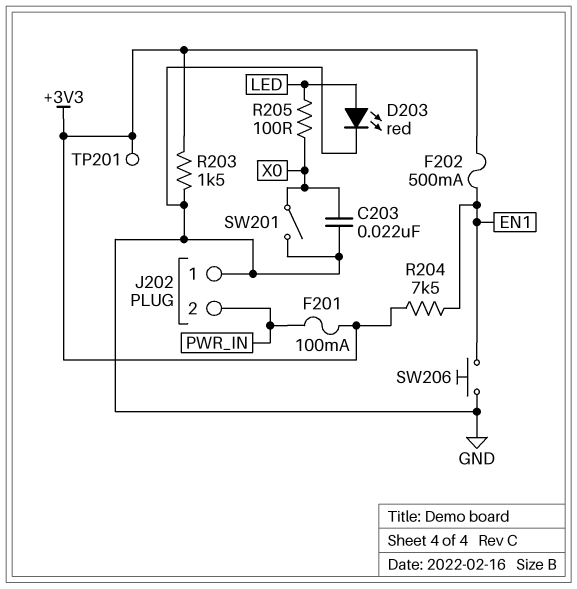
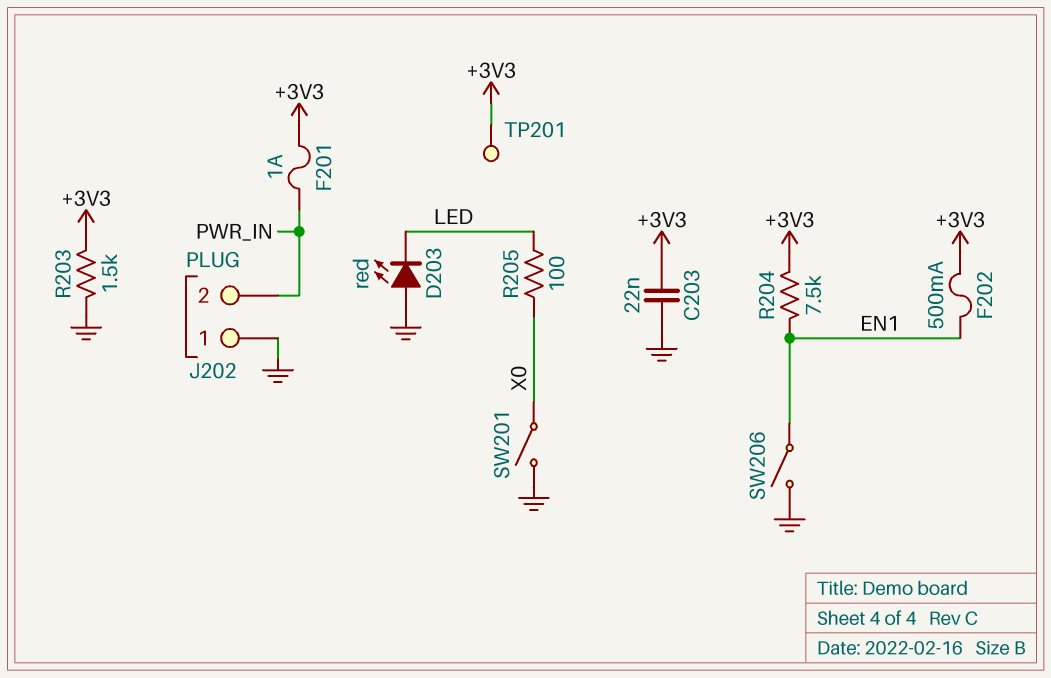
C203: 22nF (GND, X0) -> 22nF (+3V3, GND)
D203: LED red (A LED, K GND) -> LED red (A GND, K LED)
F201: 100mA (+3V3, PWR_IN) -> 1A (+3V3, PWR_IN)
SW206: button (EN1, GND) -> switch (EN1, GND)

